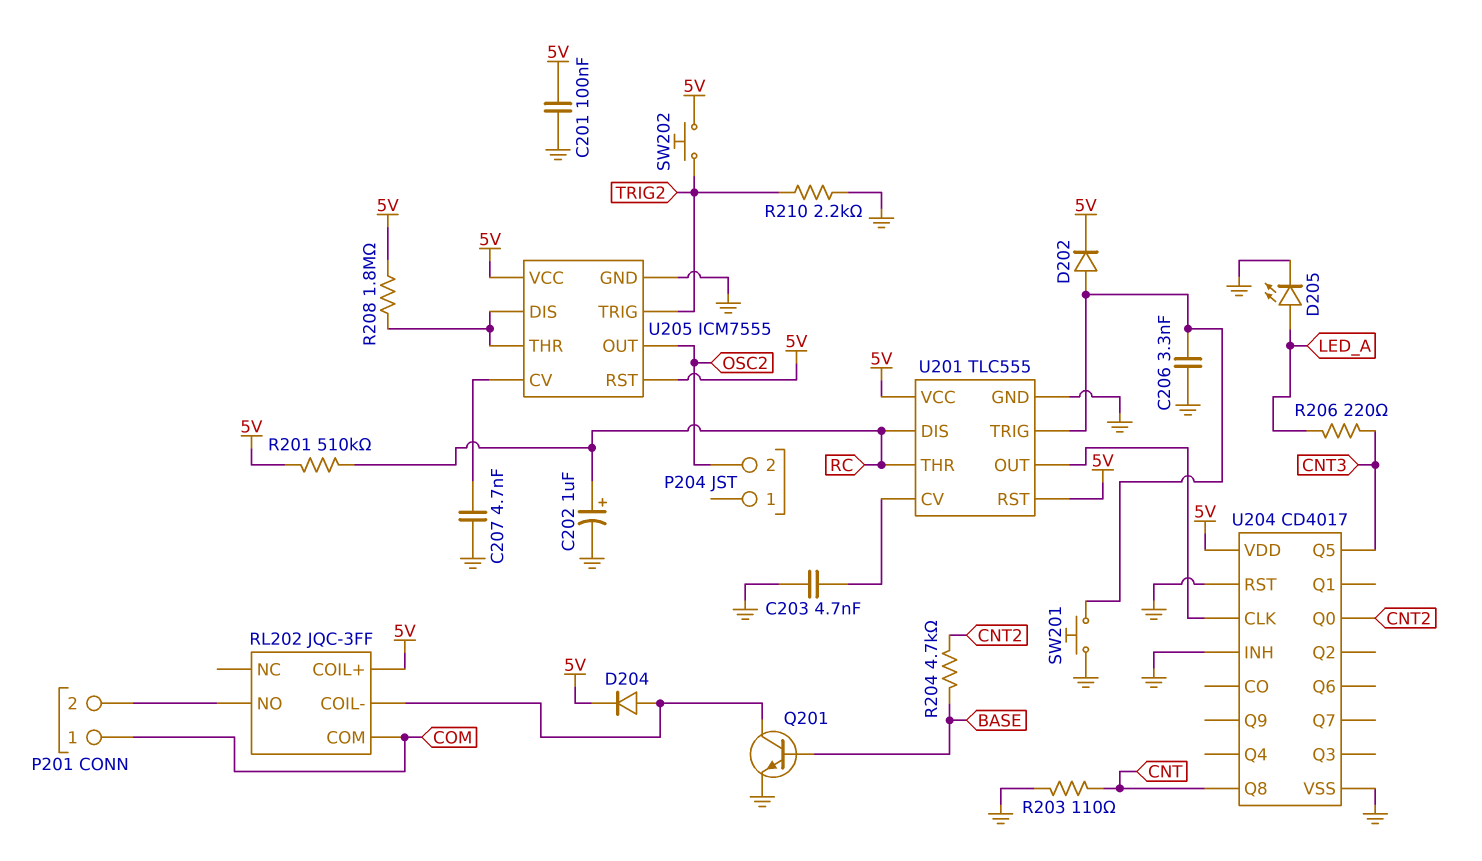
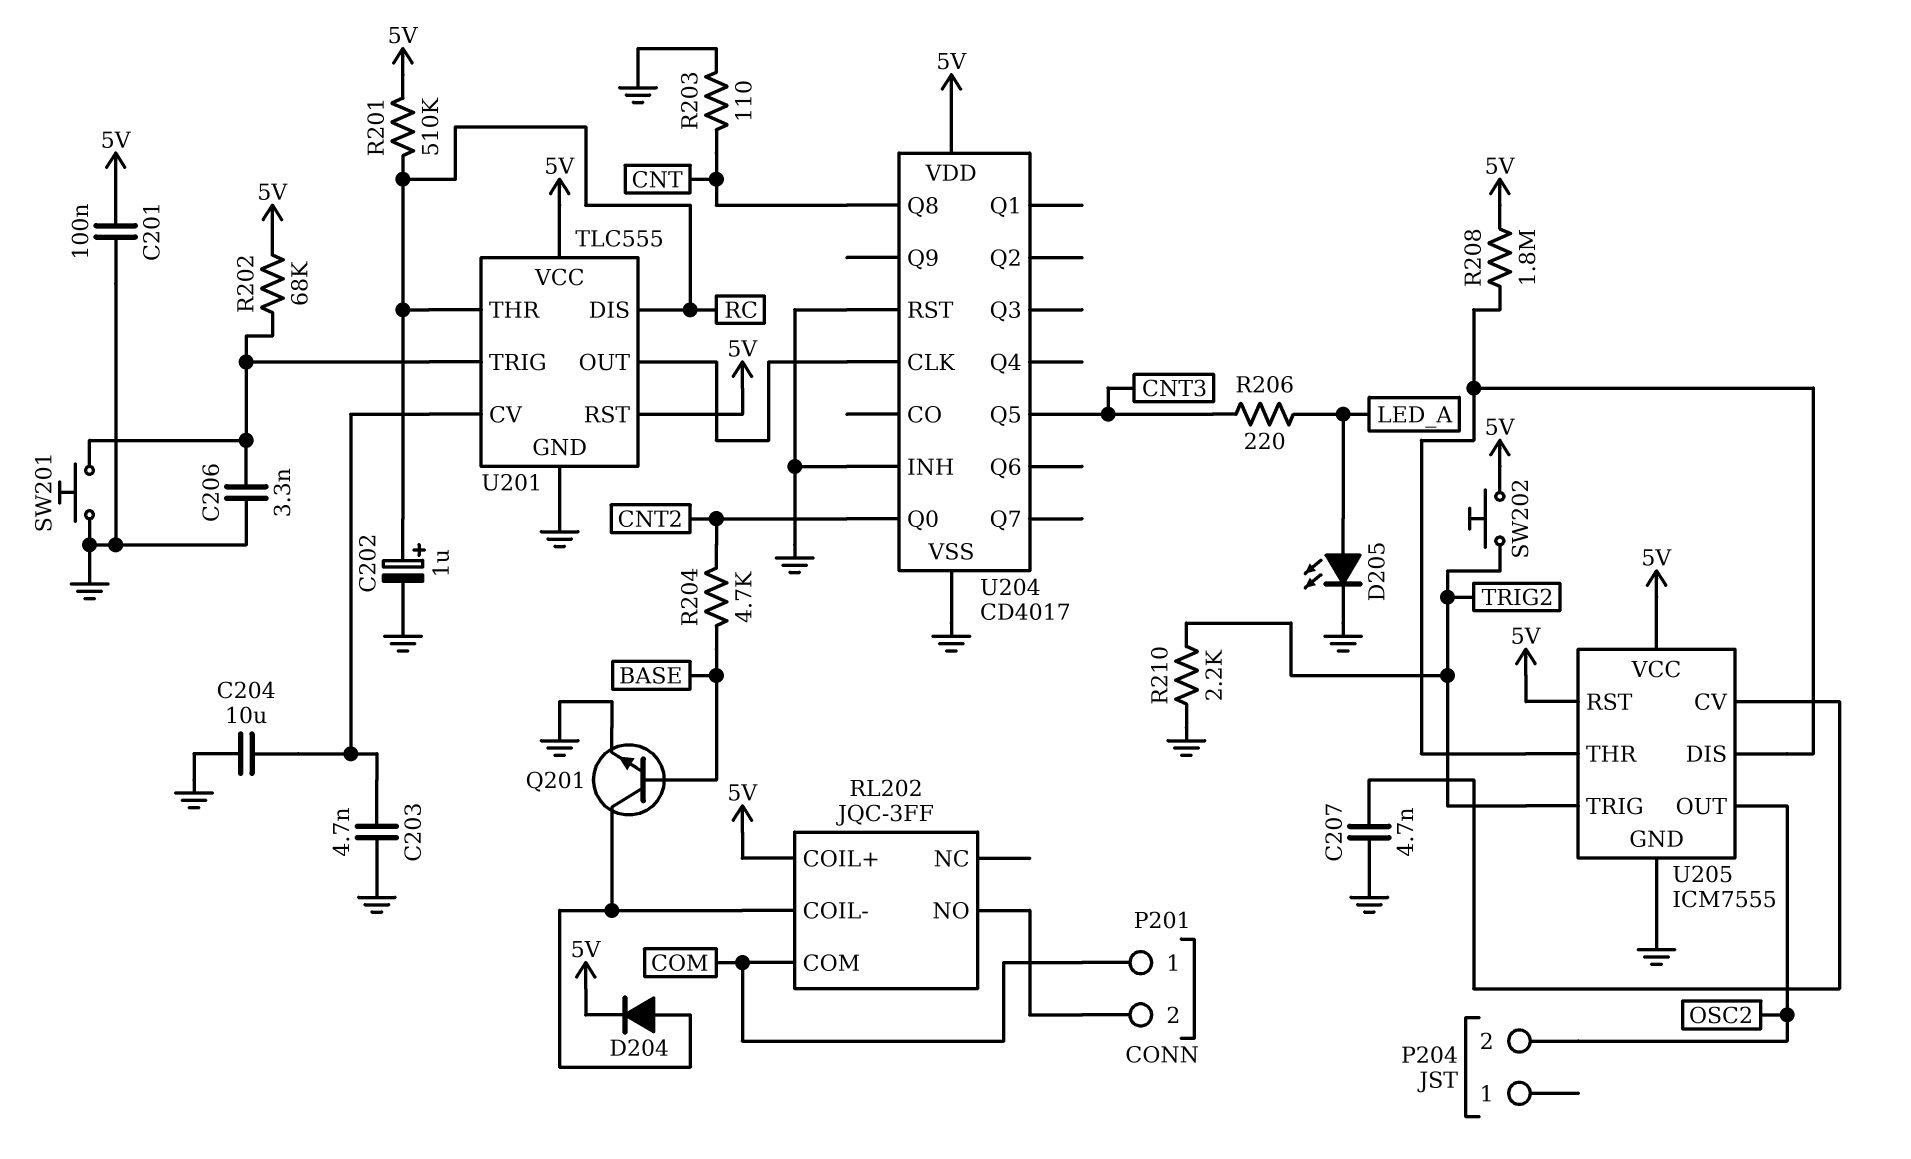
C204: none -> 10uF (GND, U201/CV)
D202: diode (A U201/TRIG, K 5V) -> none
R202: none -> 68k (5V, U201/TRIG)

